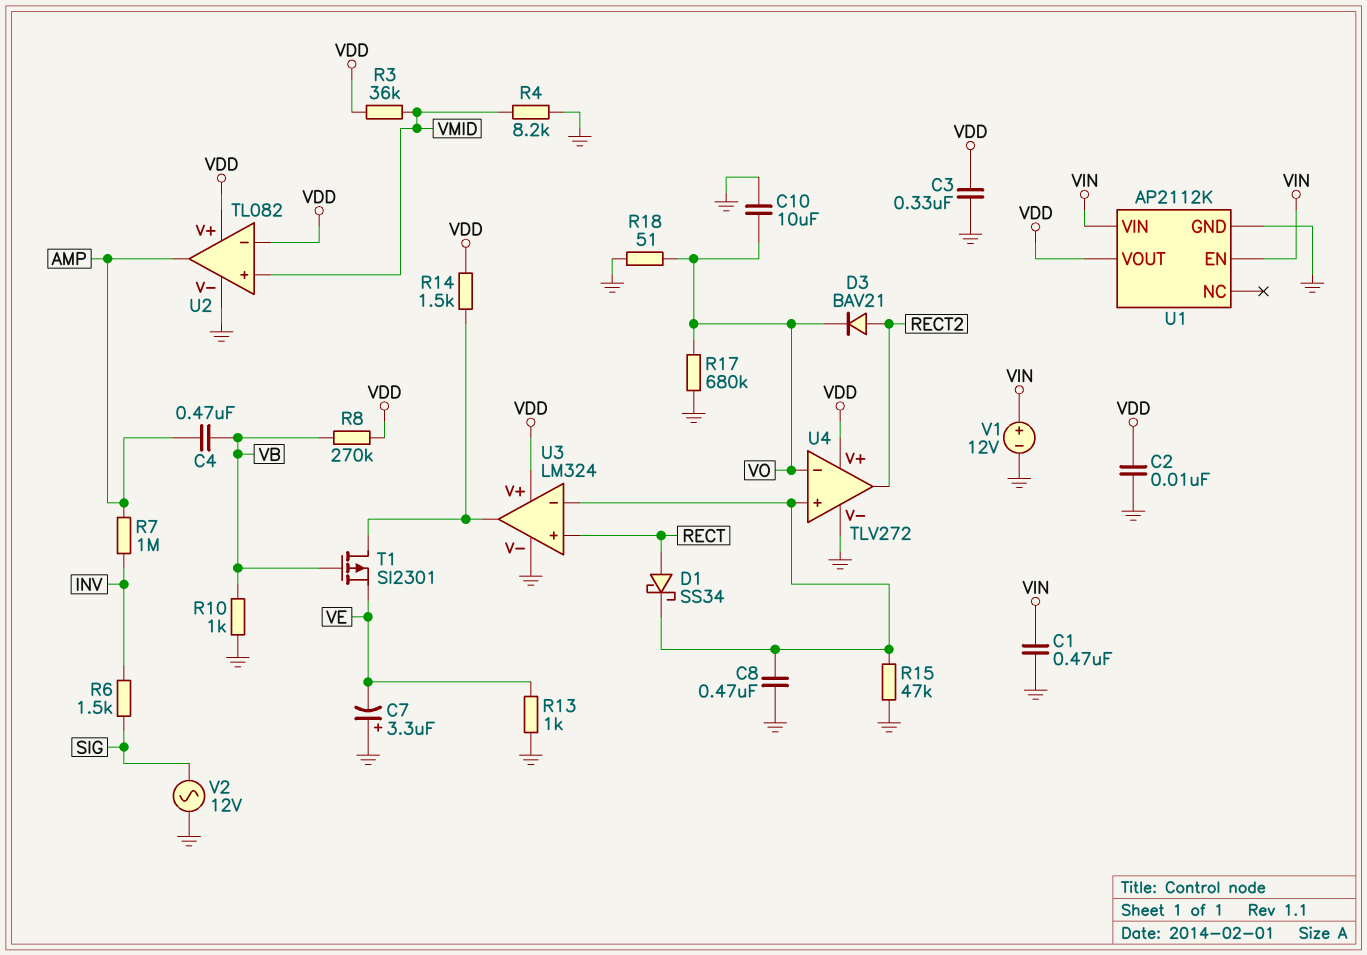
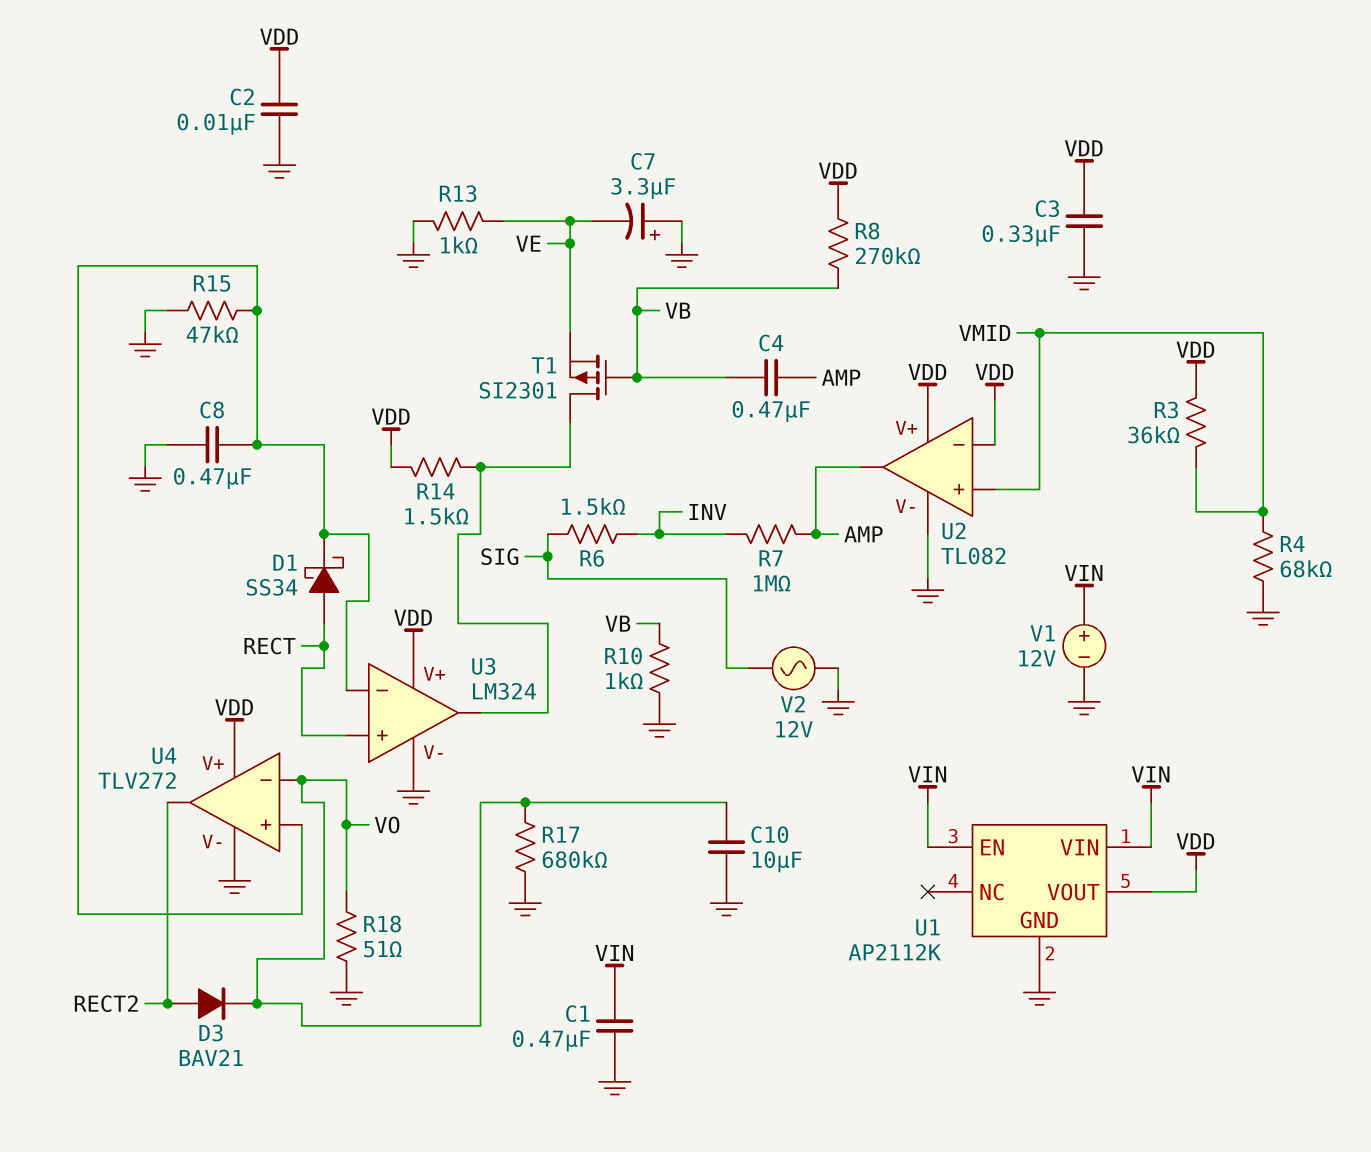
R4: 8.2k (GND, VMID) -> 68k (GND, VMID)

